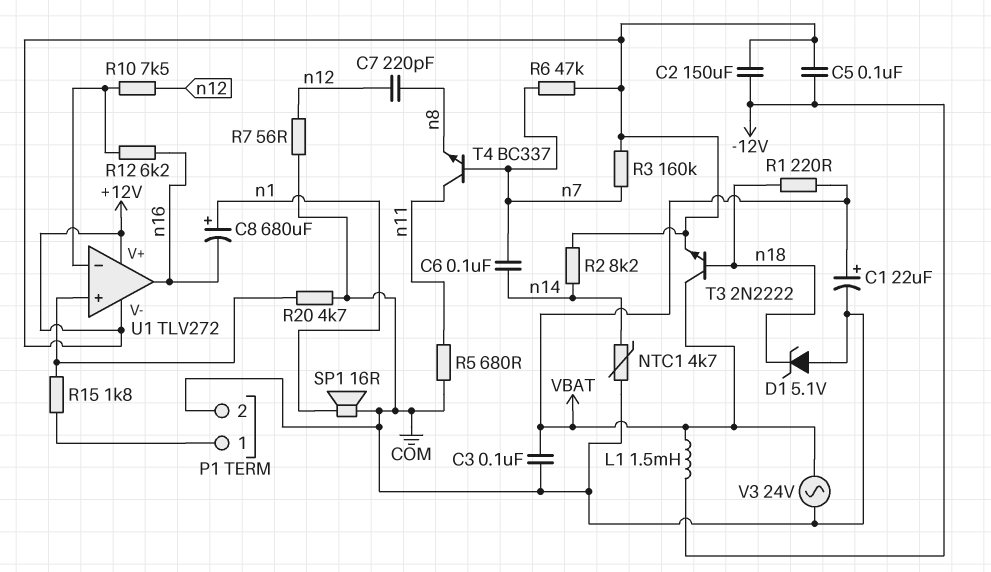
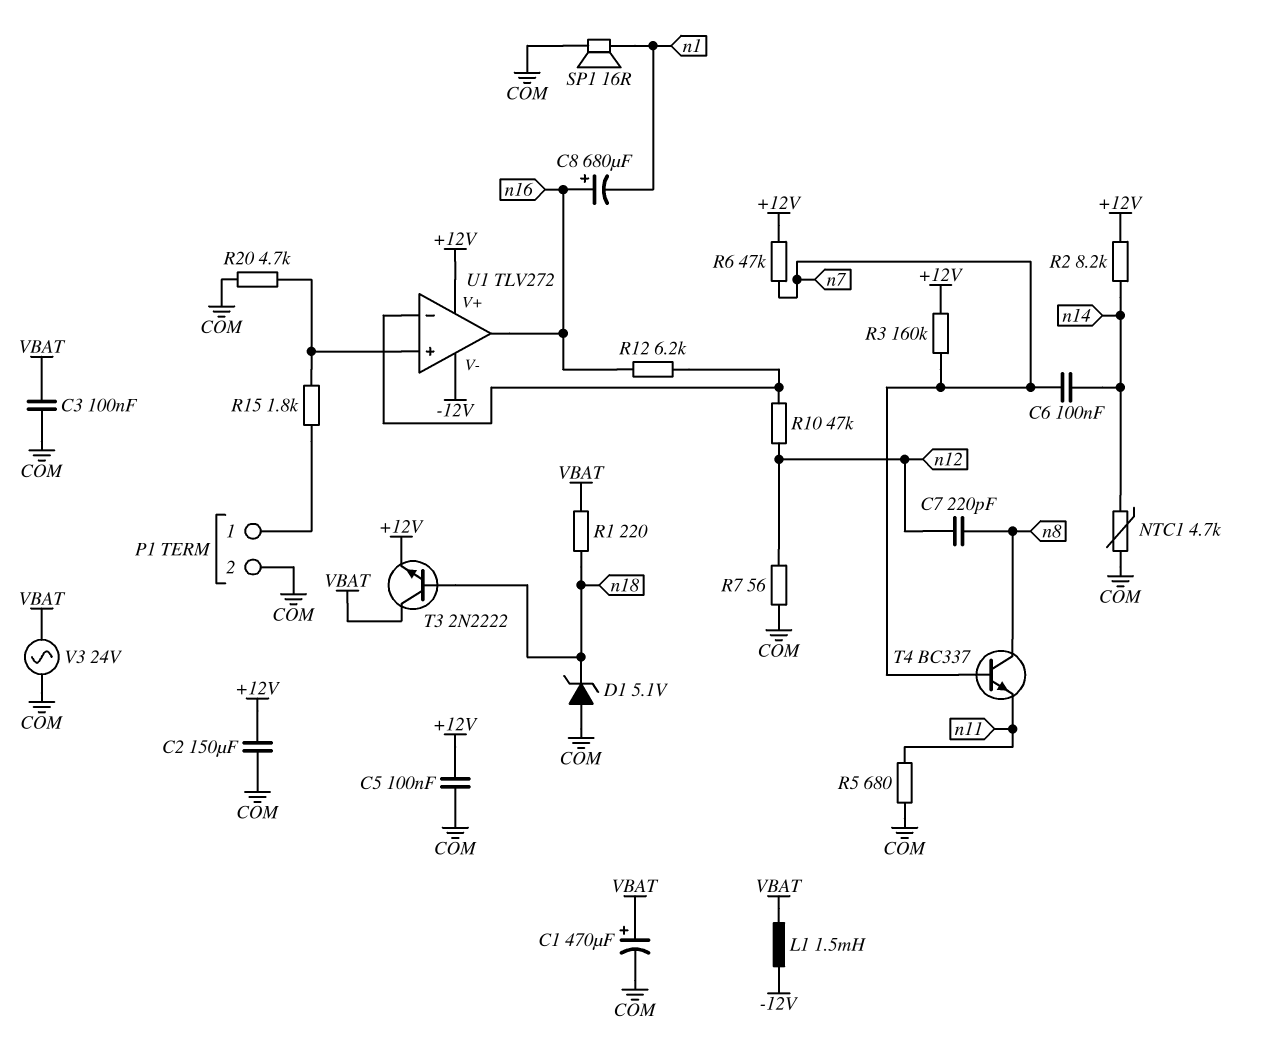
C1: 22uF (plus VBAT, minus COM) -> 470uF (plus VBAT, minus COM)
C2: 150uF (+12V, -12V) -> 150uF (+12V, COM)
C5: 100nF (+12V, -12V) -> 100nF (+12V, COM)
C8: 680uF (plus n1, minus n16) -> 680uF (plus n16, minus n1)
R10: 7.5k (U1/in-, n12) -> 47k (U1/in-, n12)
T4: NPN BC337 (B n7, C n11, E n8) -> NPN BC337 (B n7, C n8, E n11)
U1 pin V-: +12V -> -12V

